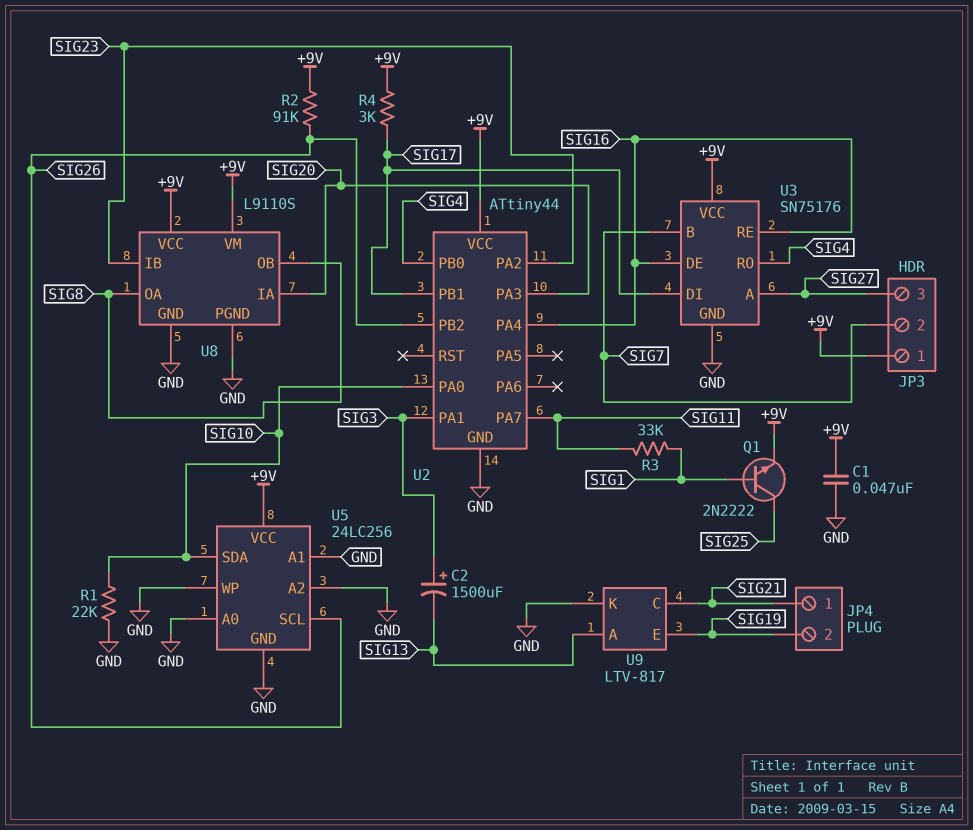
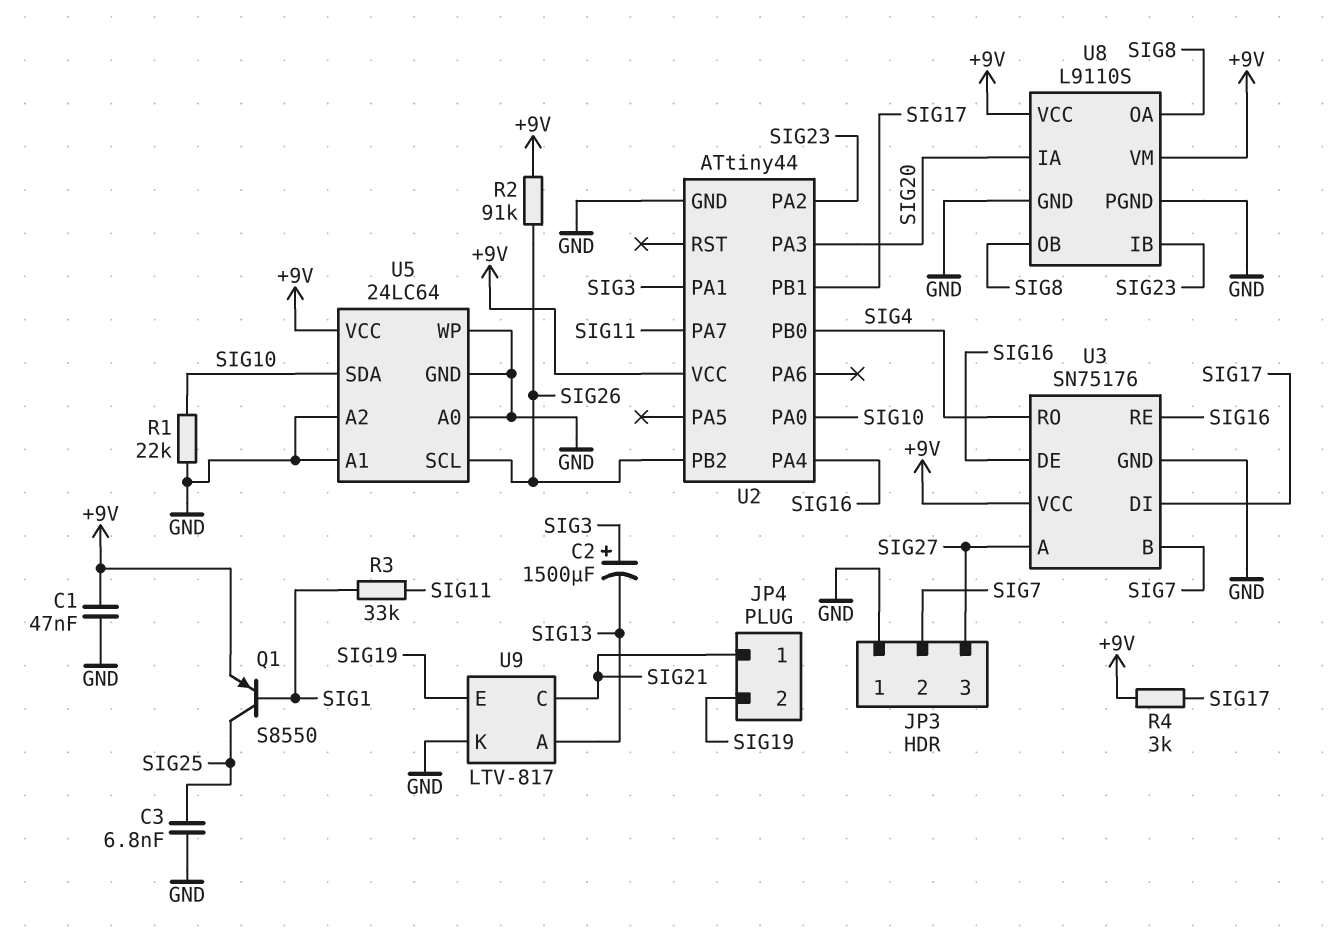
C3: none -> 6.8nF (GND, SIG25)
JP3 pin 1: +9V -> GND
Q1: NPN 2N2222 (B SIG1, C SIG25, E +9V) -> PNP S8550 (B SIG1, C SIG25, E +9V)
U5: 24LC256 -> 24LC64

